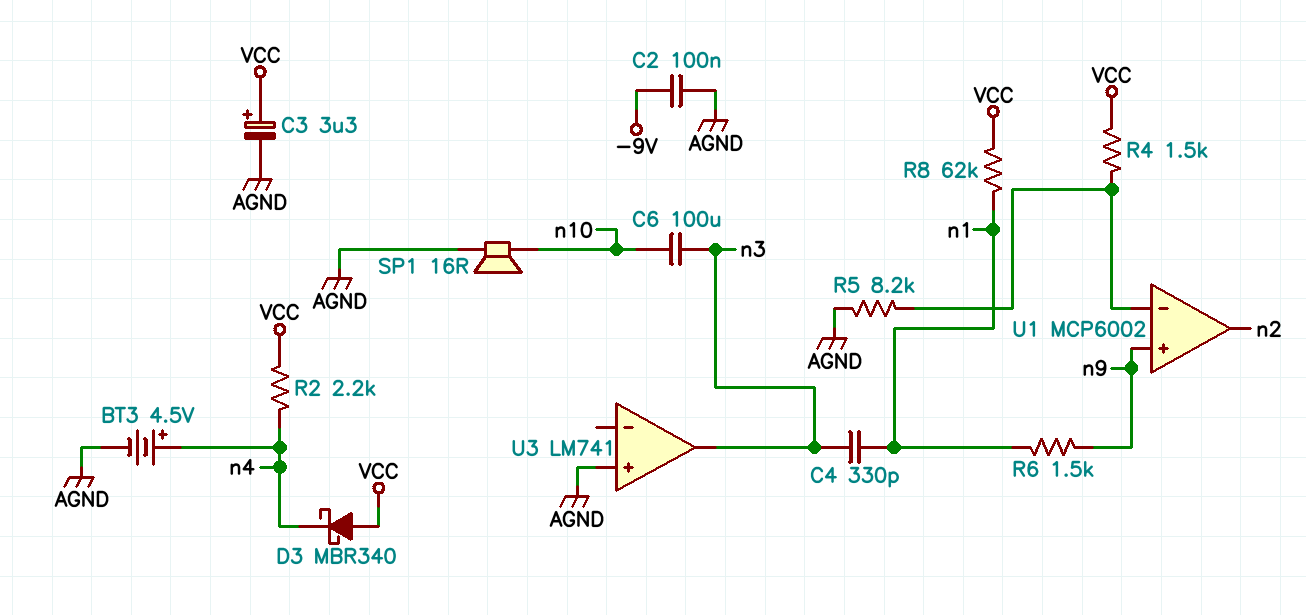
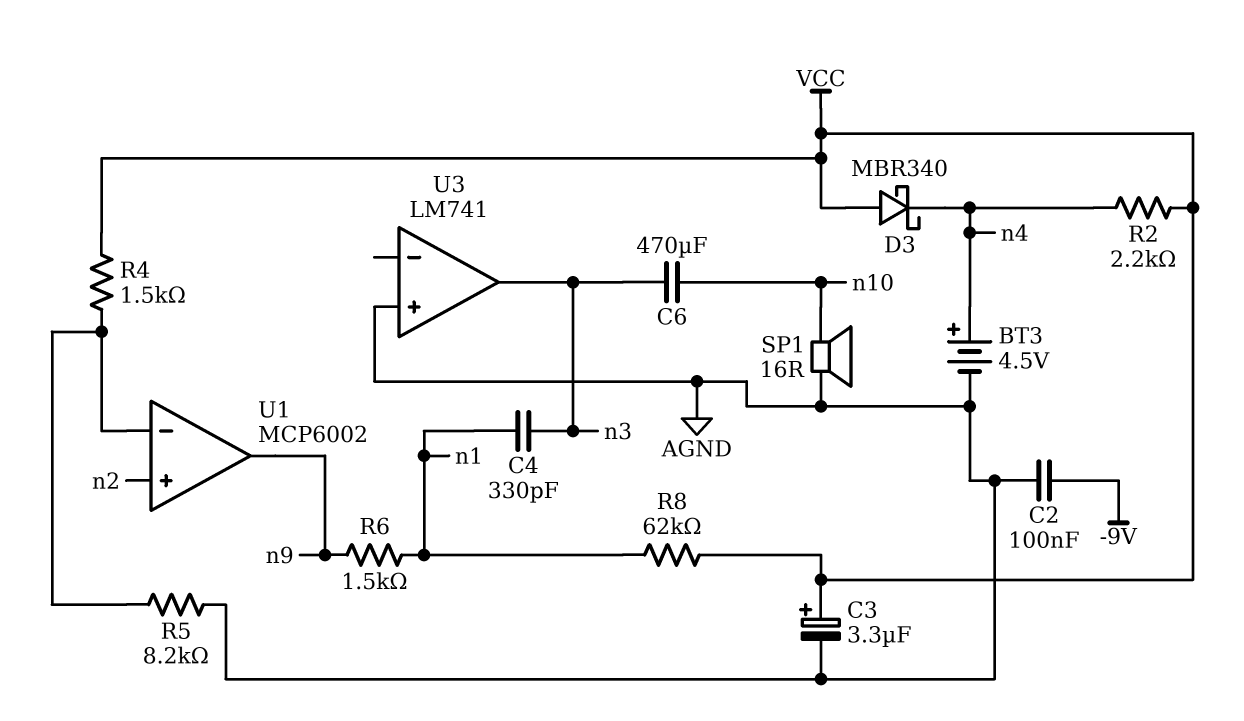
C6: 100uF (n3, n10) -> 470uF (n3, n10)
U1 pin in+: n9 -> n2
U1 pin out: n2 -> n9

